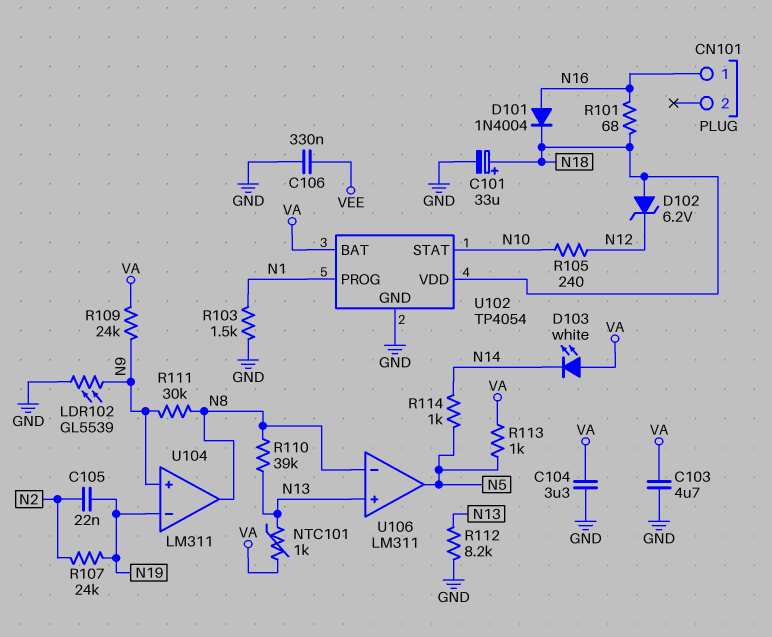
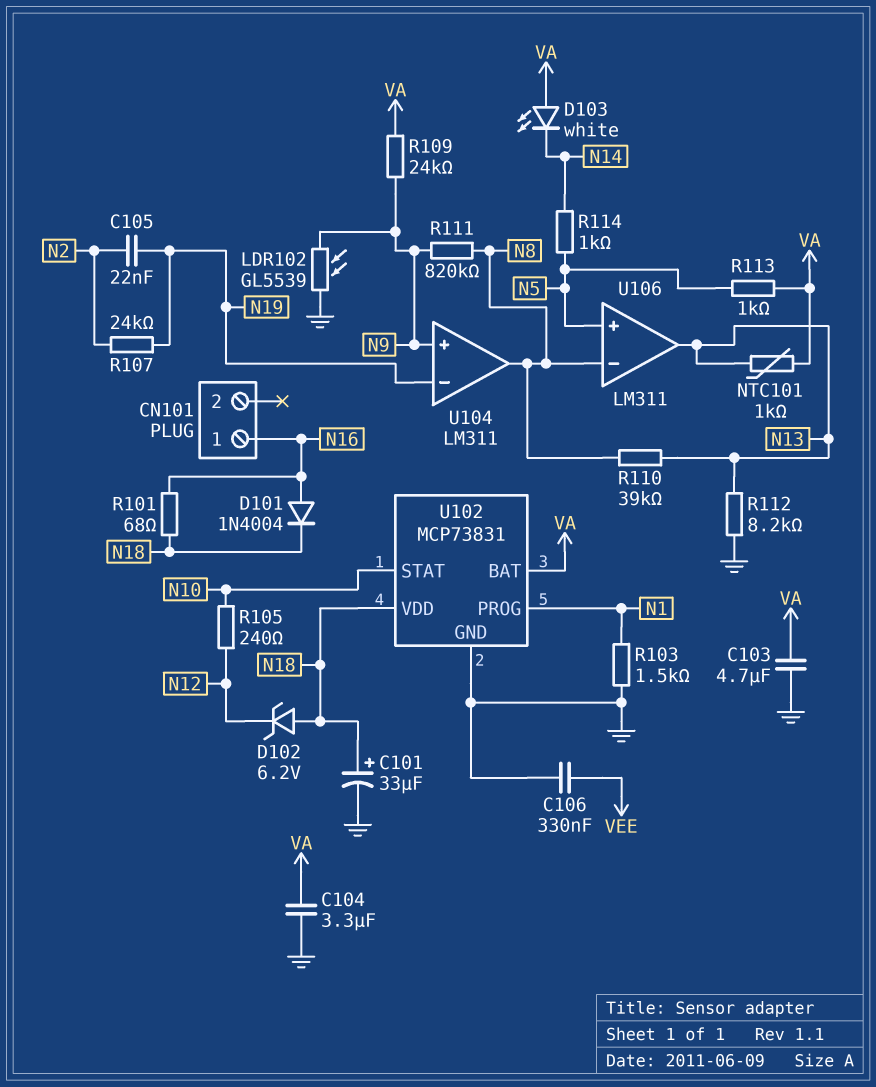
R111: 30k (N8, N9) -> 820k (N8, N9)
U102: TP4054 -> MCP73831
U106 pin in+: N13 -> N5
U106 pin out: N5 -> N13

